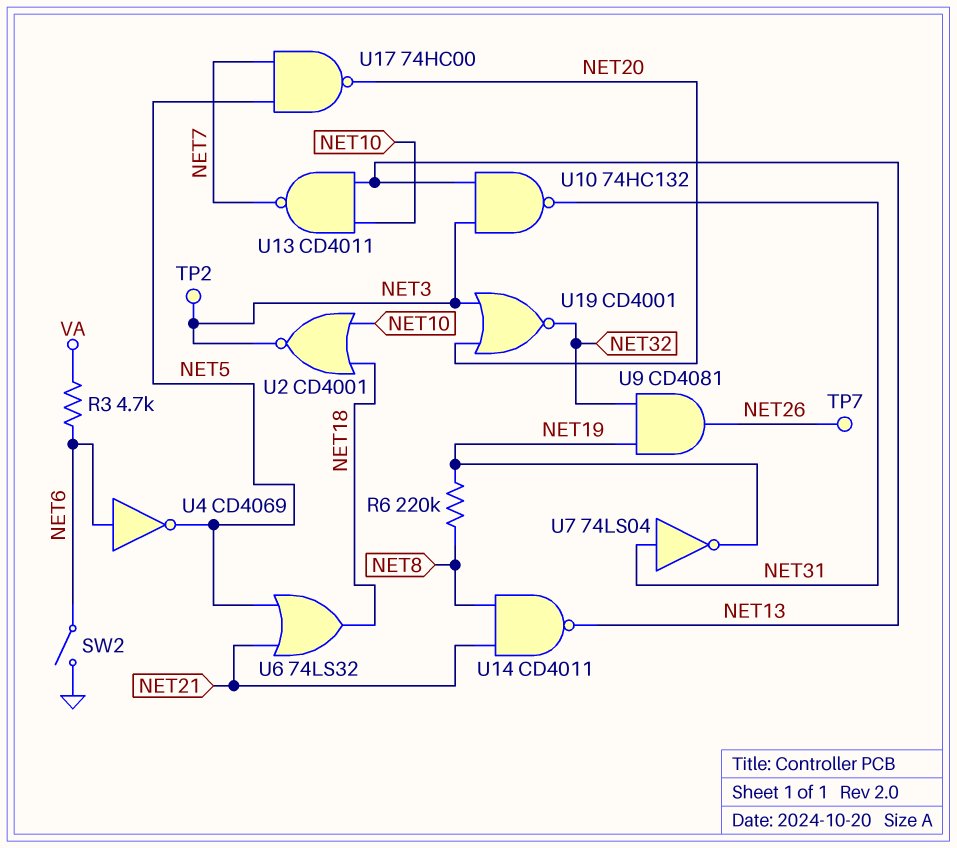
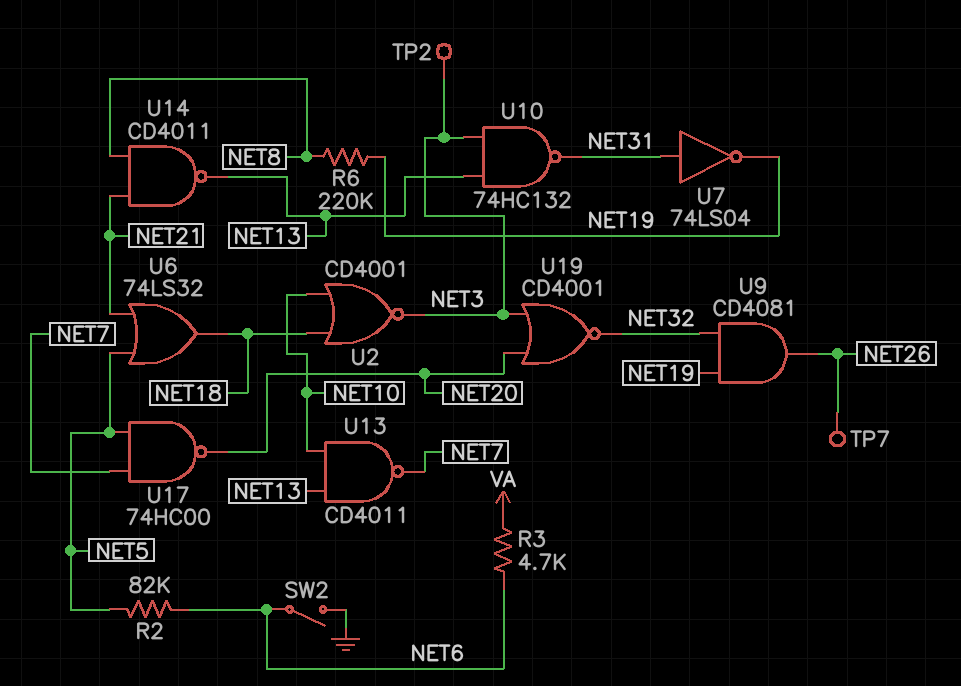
R2: none -> 82k (NET5, NET6)
U4: NOT CD4069 (in NET6, out NET5) -> none

